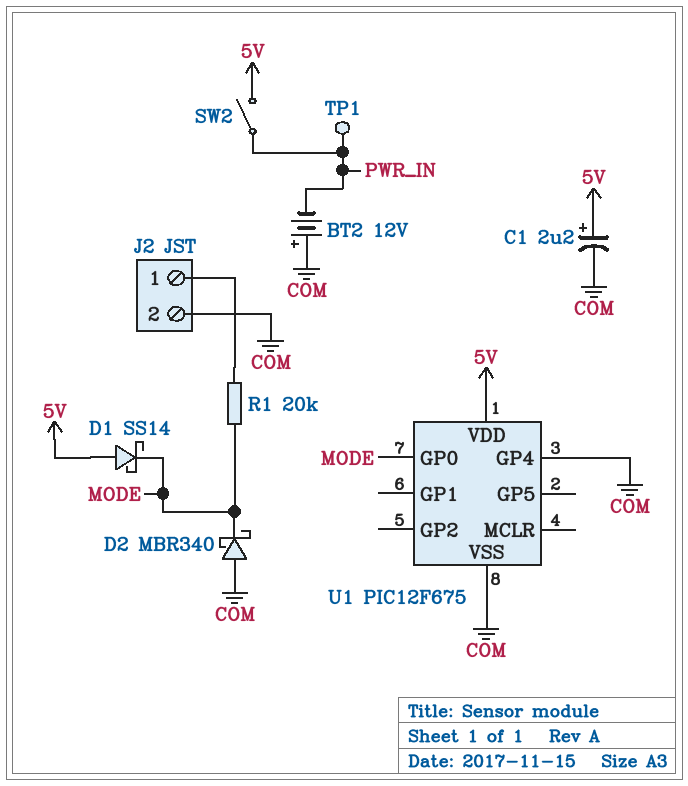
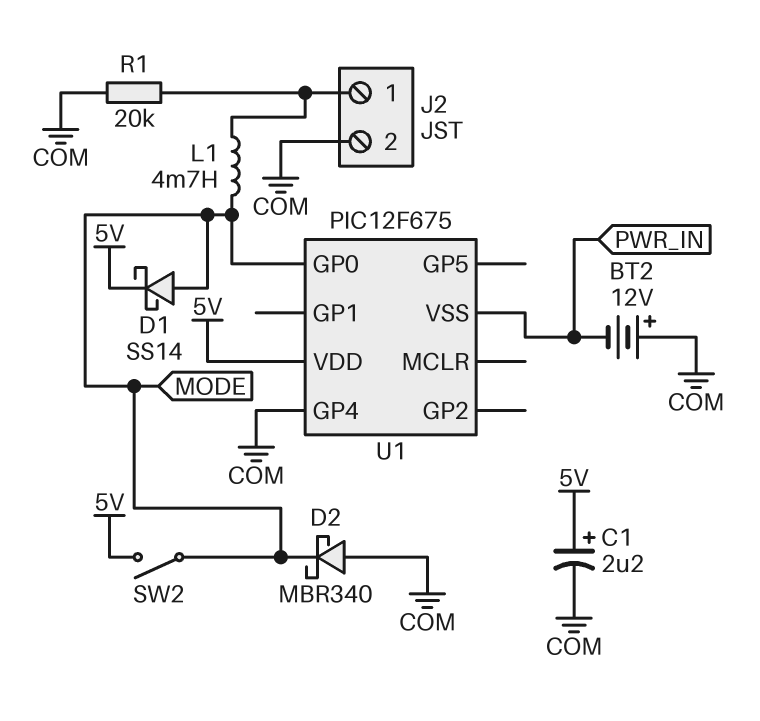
D1: schottky SS14 (A 5V, K MODE) -> schottky SS14 (A MODE, K 5V)
L1: none -> 4.7mH (J2/1, MODE)
R1: 20k (J2/1, MODE) -> 20k (COM, J2/1)
SW2: switch (5V, PWR_IN) -> switch (5V, MODE)
TP1: test point (PWR_IN) -> none
U1 pin VSS: COM -> PWR_IN

